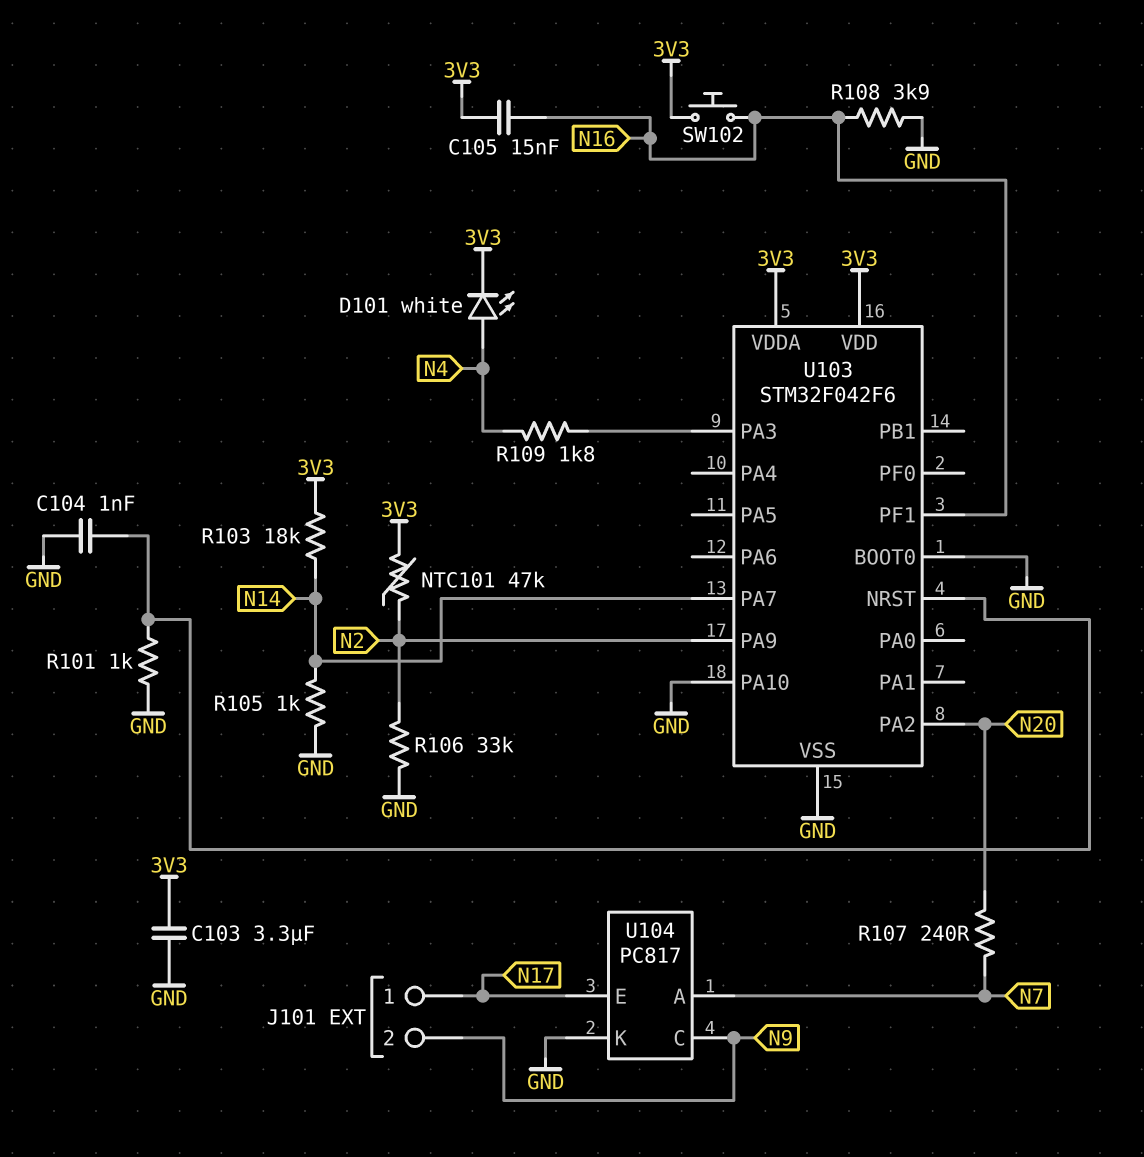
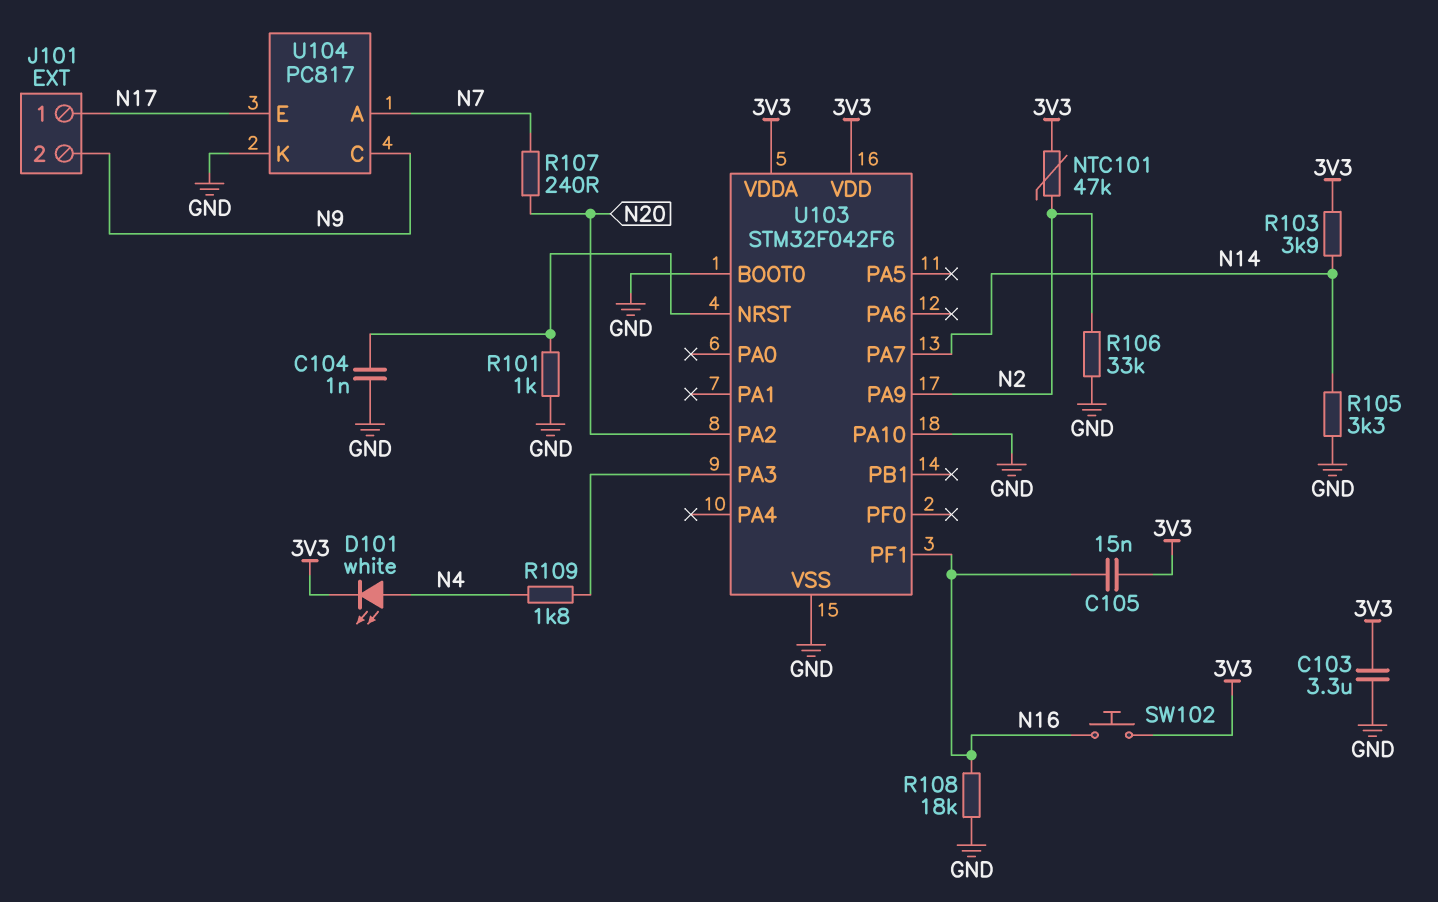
R103: 18k (3V3, N14) -> 3.9k (3V3, N14)
R105: 1k (GND, N14) -> 3.3k (GND, N14)
R108: 3.9k (GND, N16) -> 18k (GND, N16)

